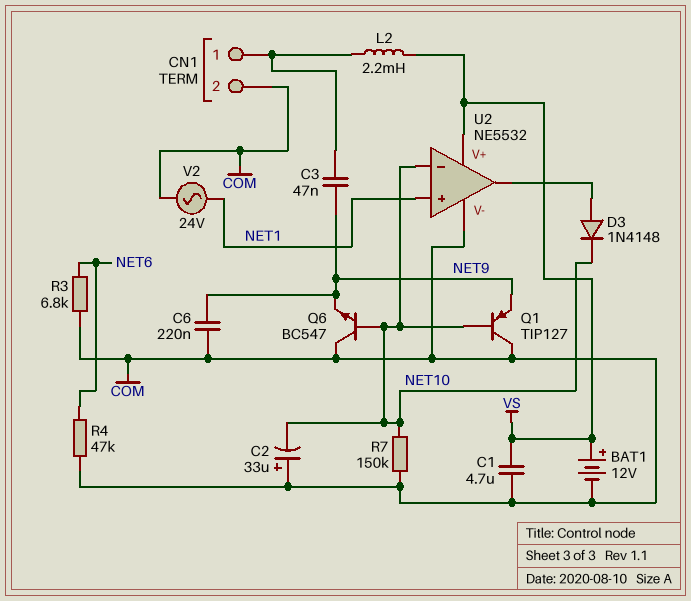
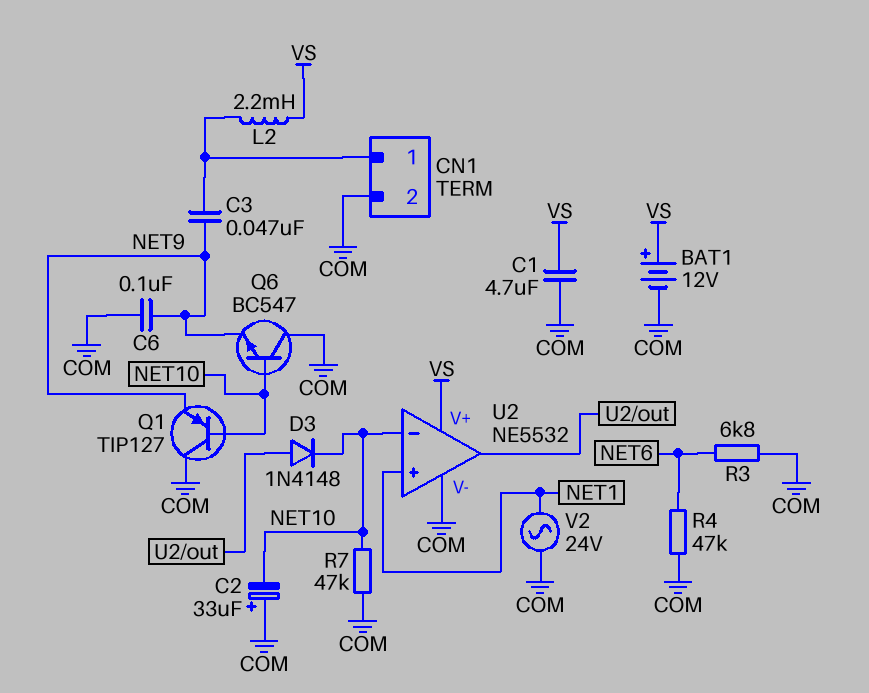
C6: 220nF (COM, NET9) -> 100nF (COM, NET9)
R7: 150k (COM, NET10) -> 47k (COM, NET10)

